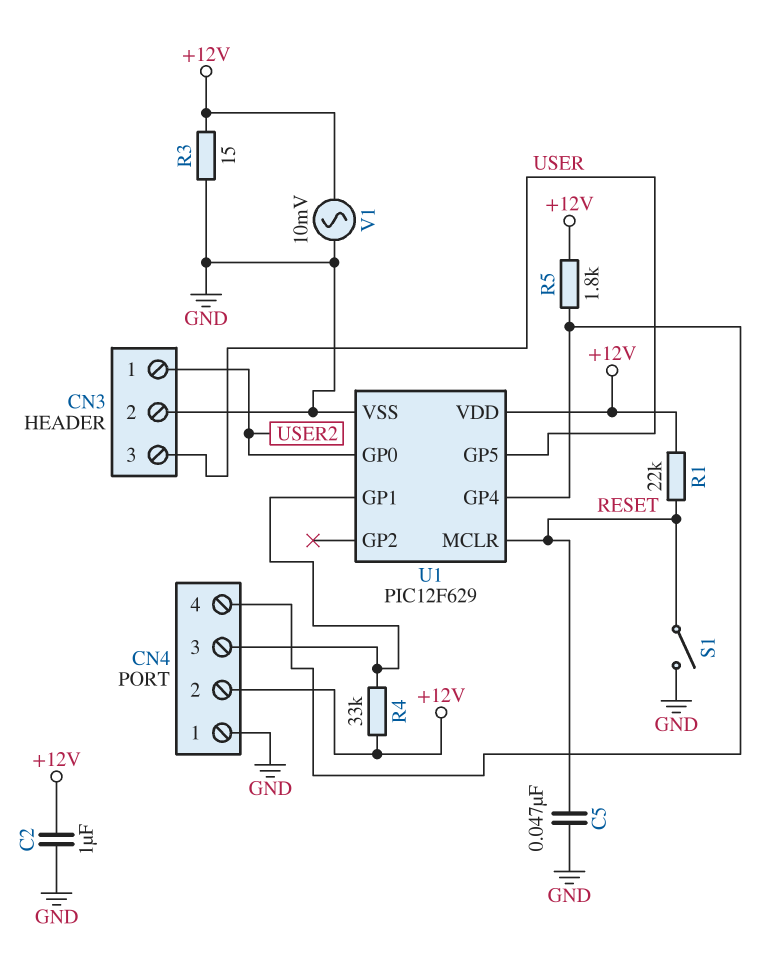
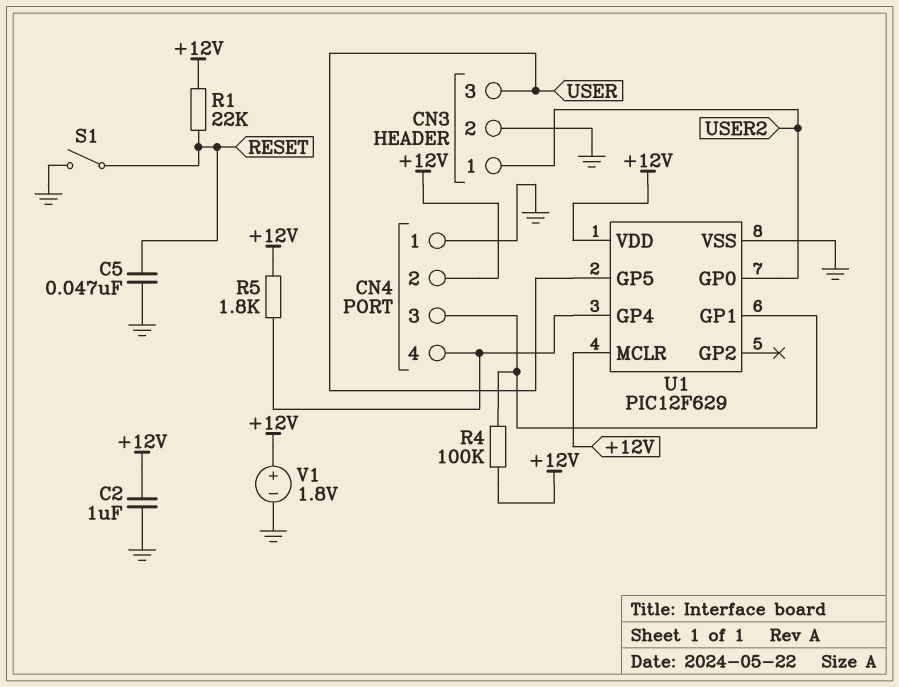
R3: 15 (+12V, GND) -> none
R4: 33k (+12V, CN4/3) -> 100k (+12V, CN4/3)
U1 pin MCLR: RESET -> +12V
V1: AC 10mV (+12V, GND) -> 1.8V (plus +12V, minus GND)

